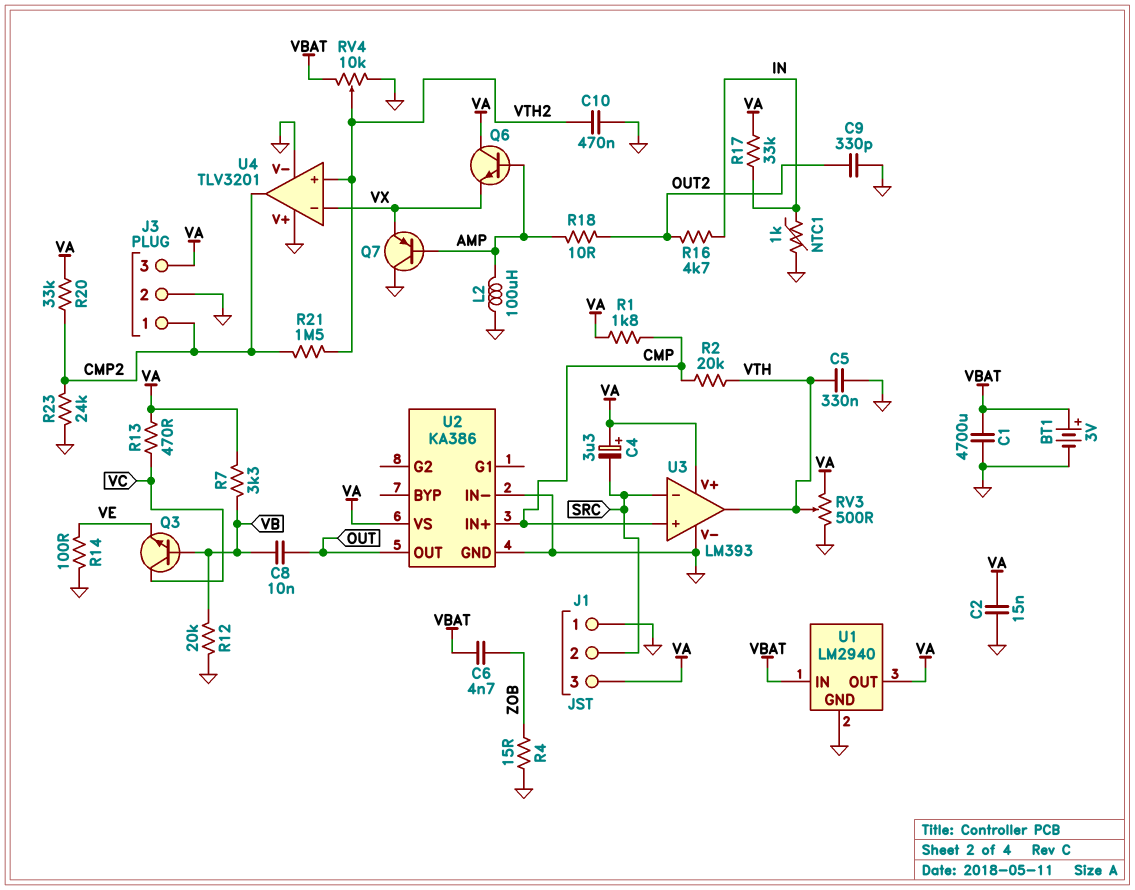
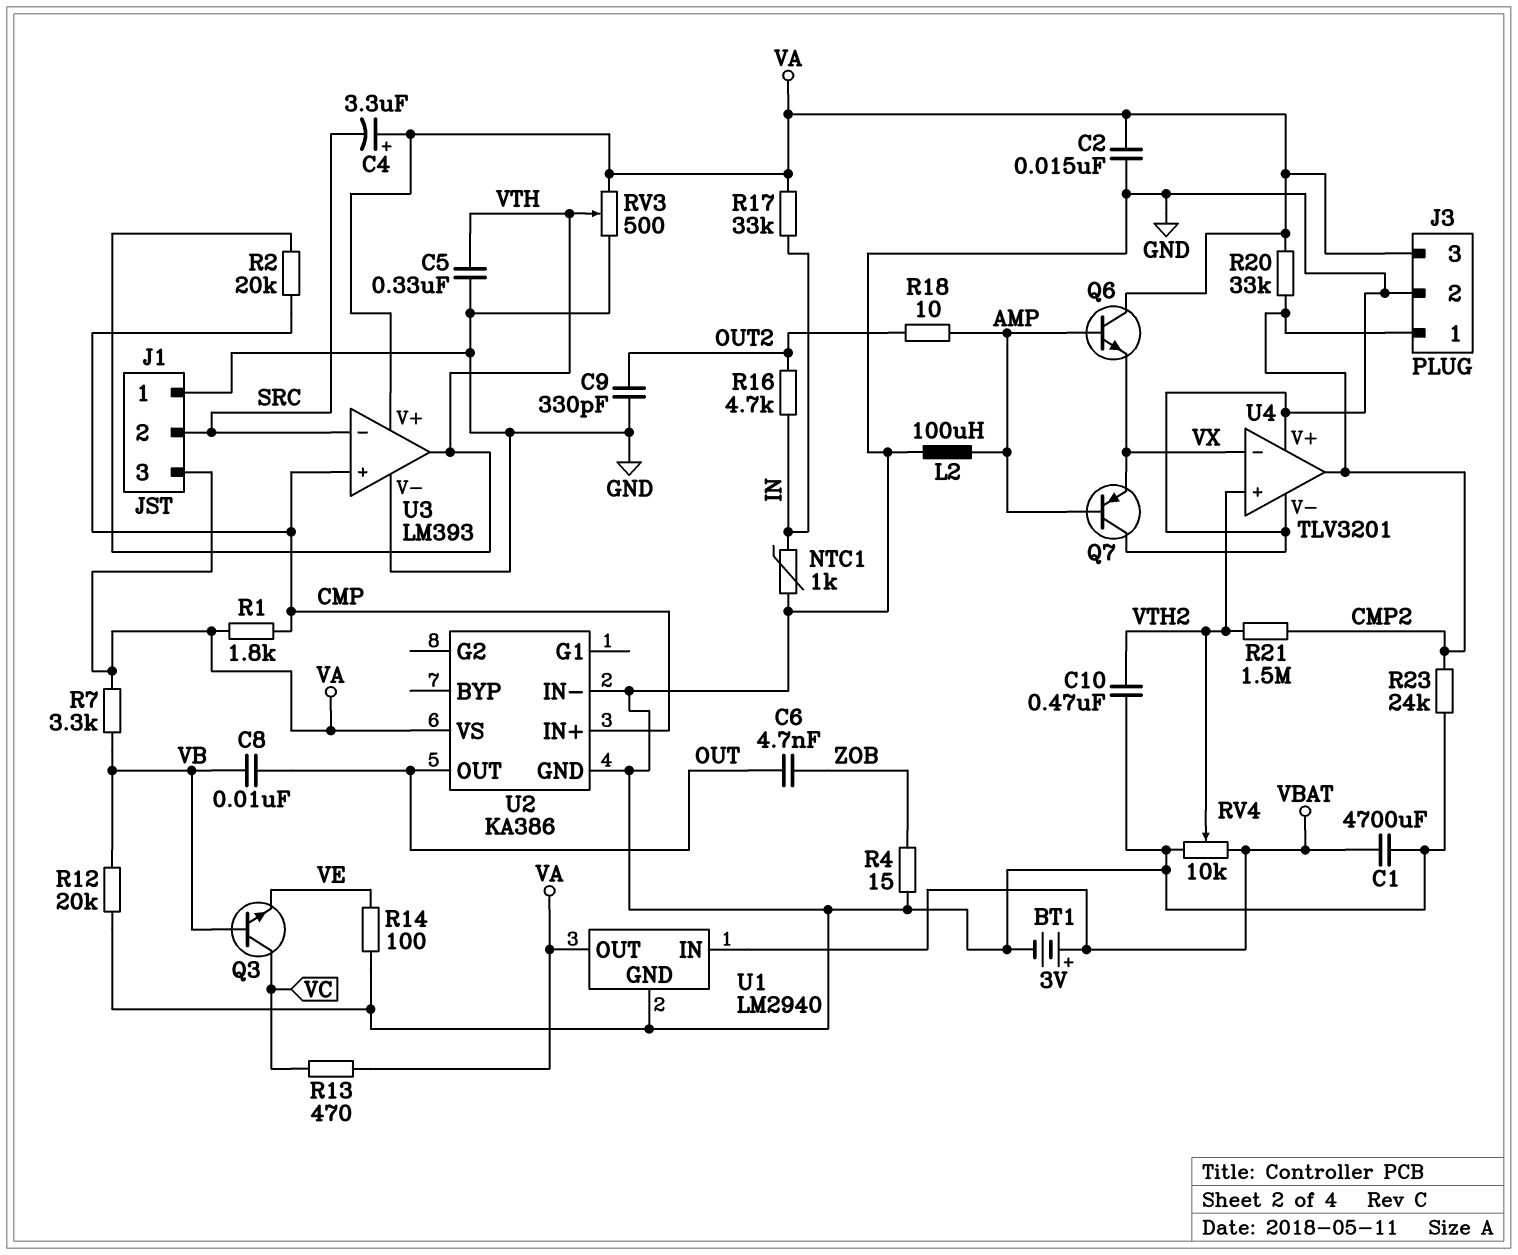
C6: 4.7nF (VBAT, ZOB) -> 4.7nF (OUT, ZOB)

